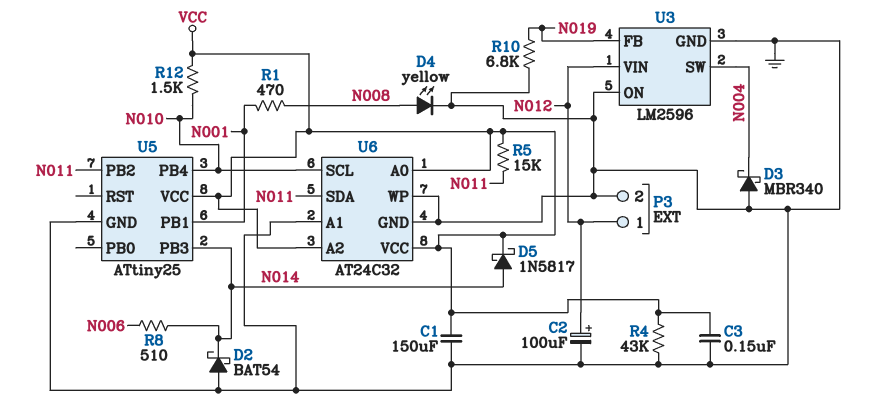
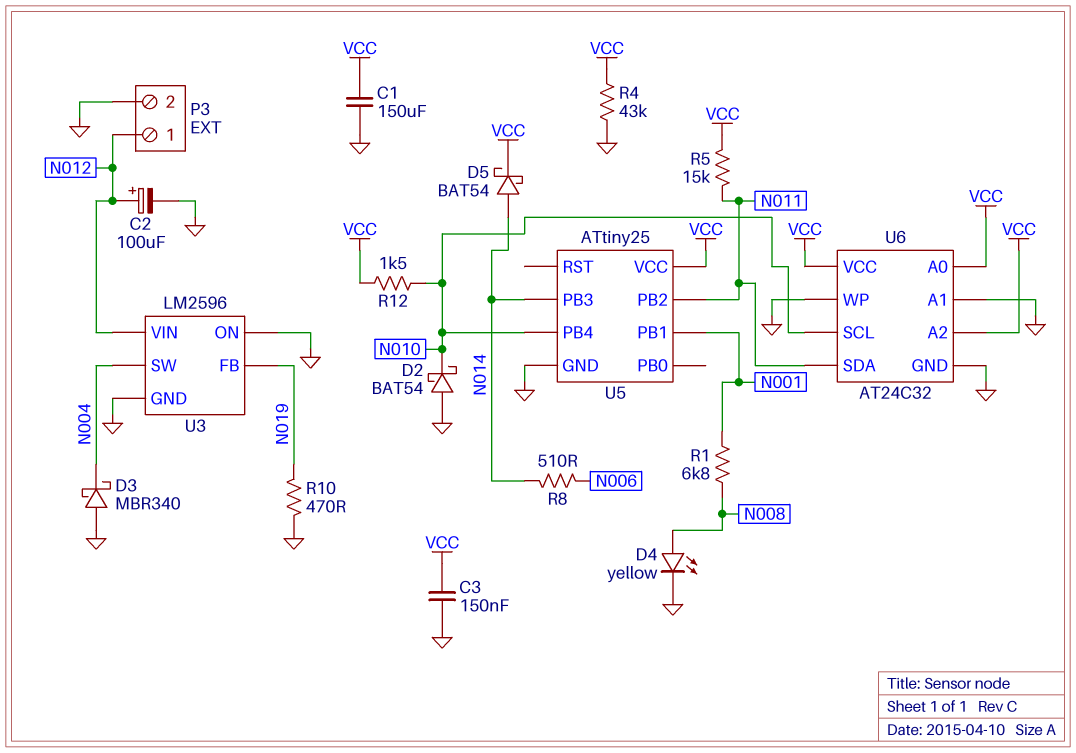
D2: schottky BAT54 (A GND, K N014) -> schottky BAT54 (A GND, K N010)
D5: schottky 1N5817 (A N014, K VCC) -> schottky BAT54 (A N014, K VCC)
R1: 470 (N001, N008) -> 6.8k (N001, N008)
R10: 6.8k (GND, N019) -> 470 (GND, N019)

